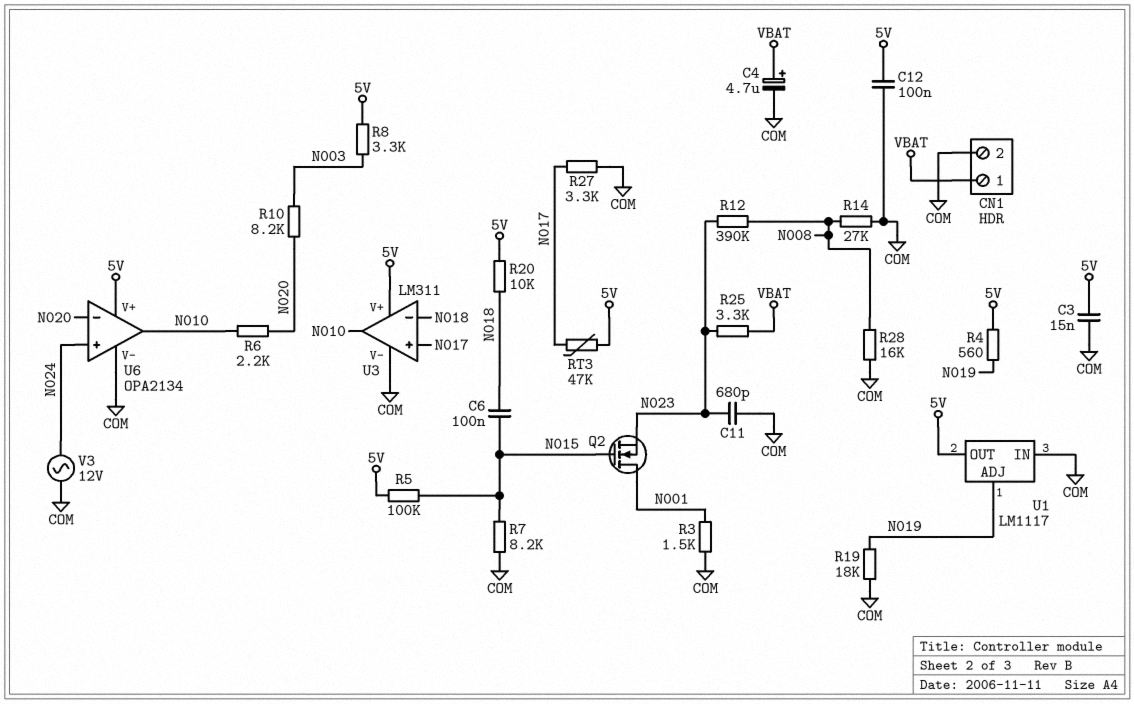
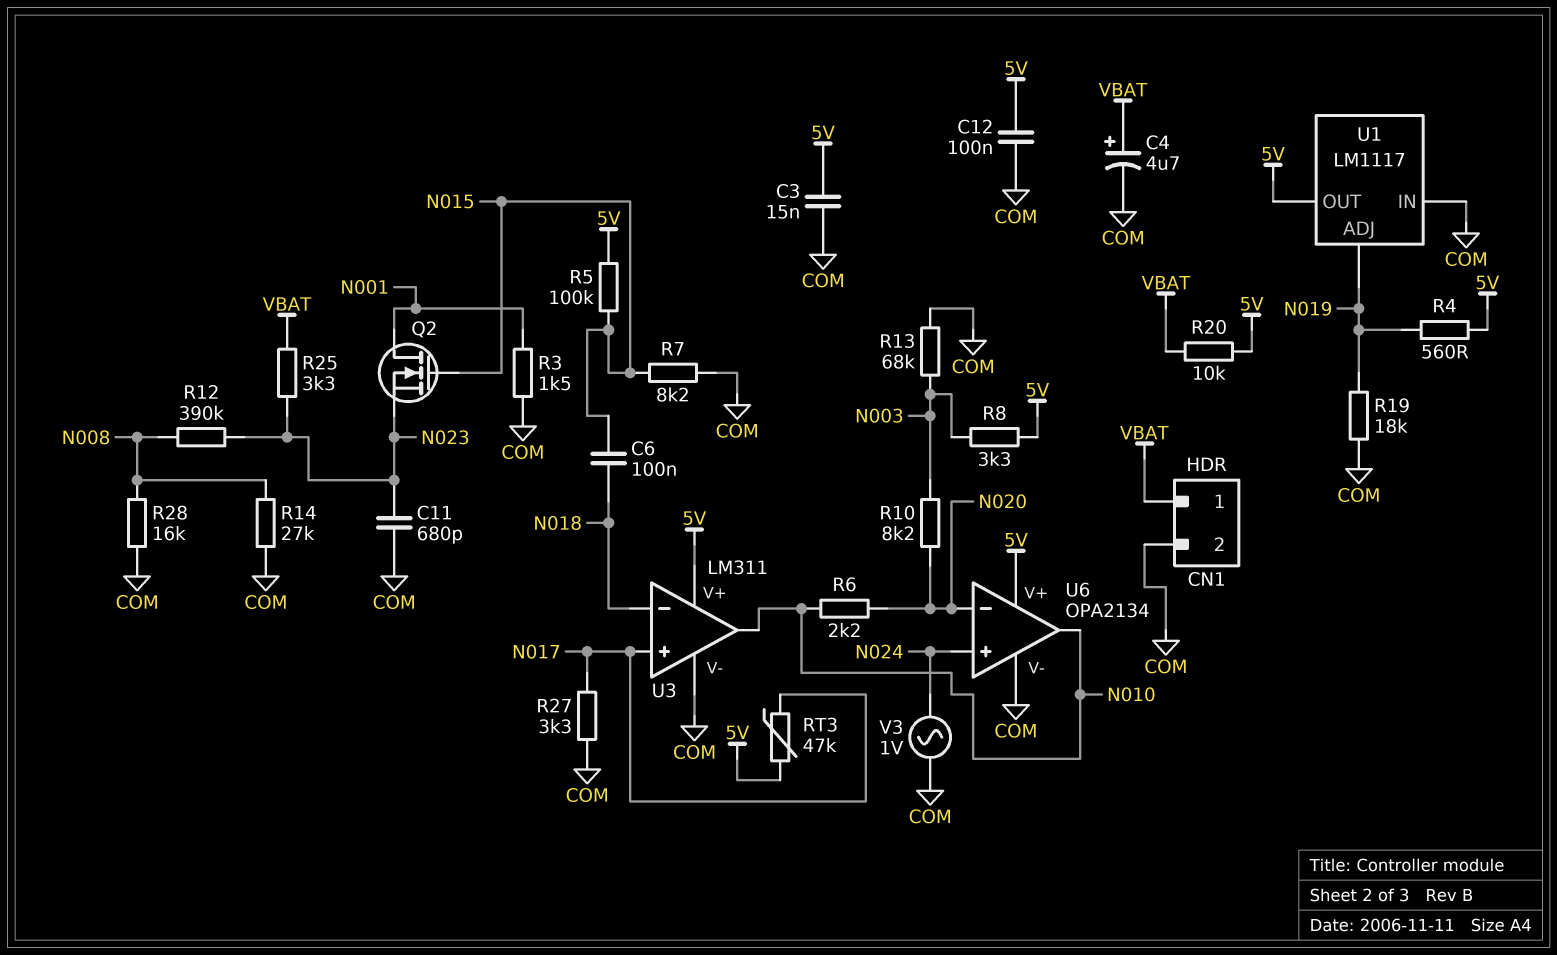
R13: none -> 68k (COM, N003)
R20: 10k (5V, N018) -> 10k (5V, VBAT)
V3: AC 12V (COM, N024) -> AC 1V (COM, N024)

